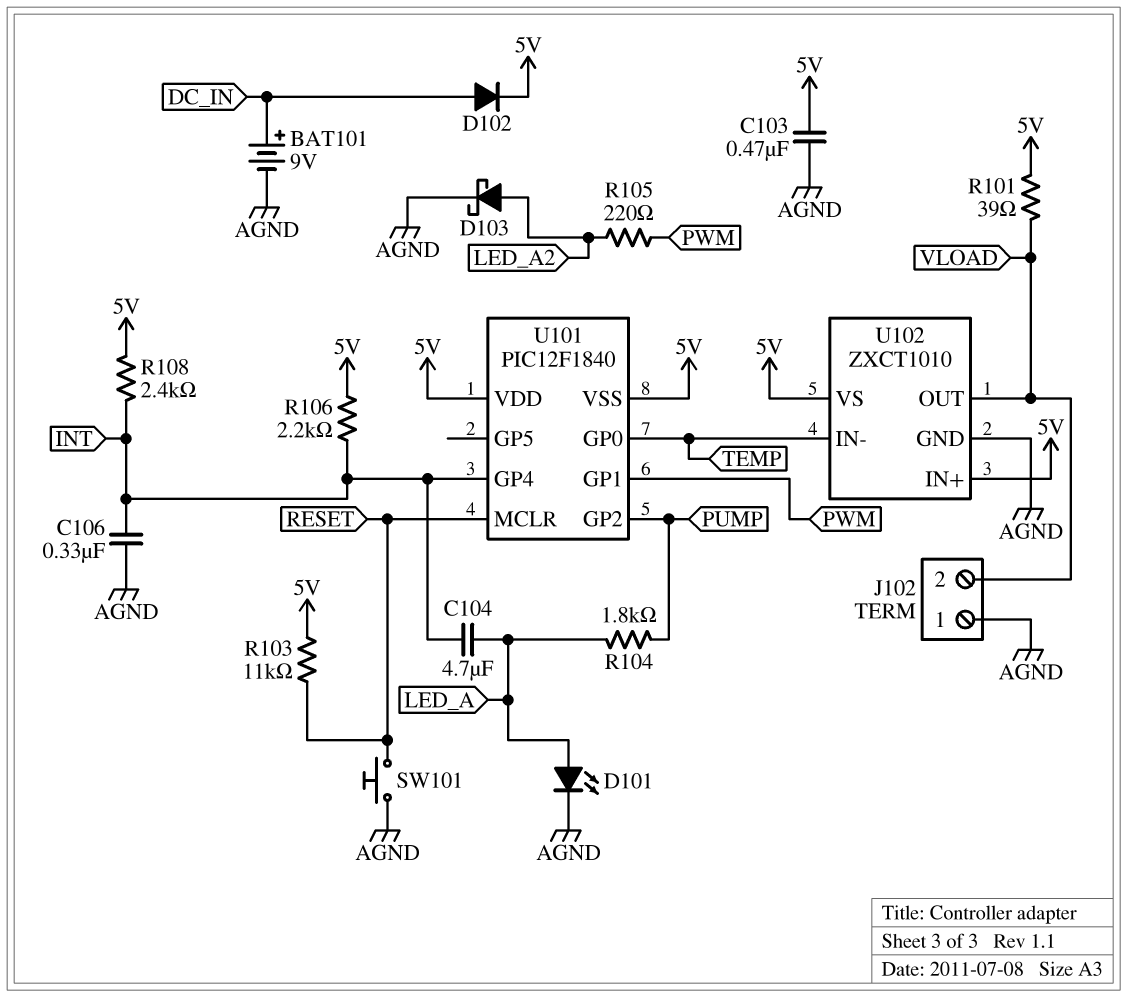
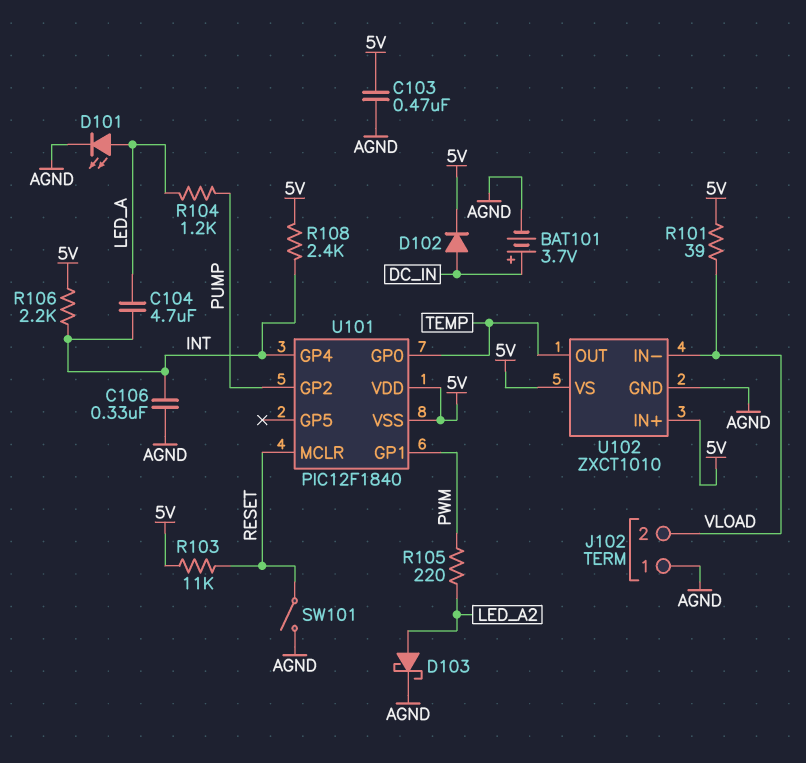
BAT101: 9V (plus DC_IN, minus AGND) -> 3.7V (plus DC_IN, minus AGND)
R104: 1.8k (LED_A, PUMP) -> 1.2k (LED_A, PUMP)
SW101: button (AGND, RESET) -> switch (AGND, RESET)
U102 pin IN-: TEMP -> VLOAD
U102 pin OUT: VLOAD -> TEMP

